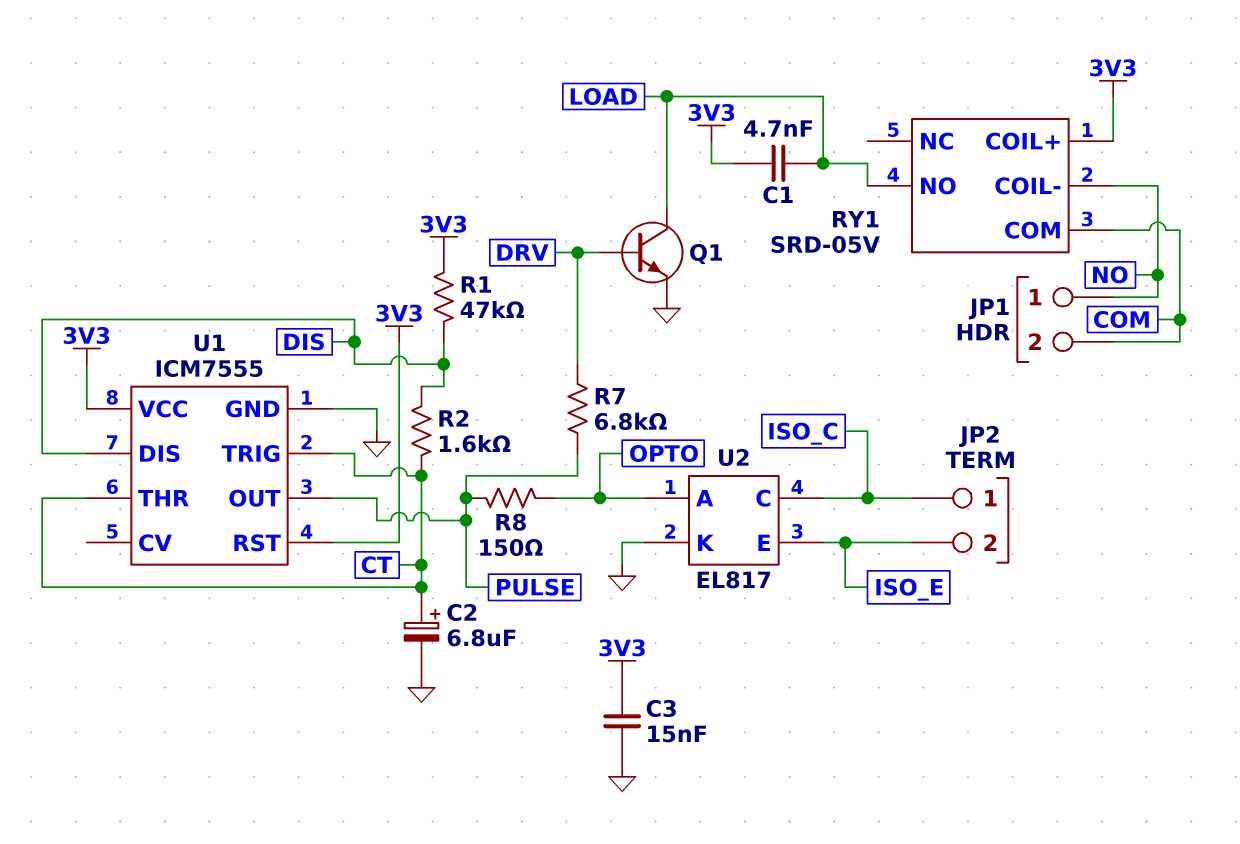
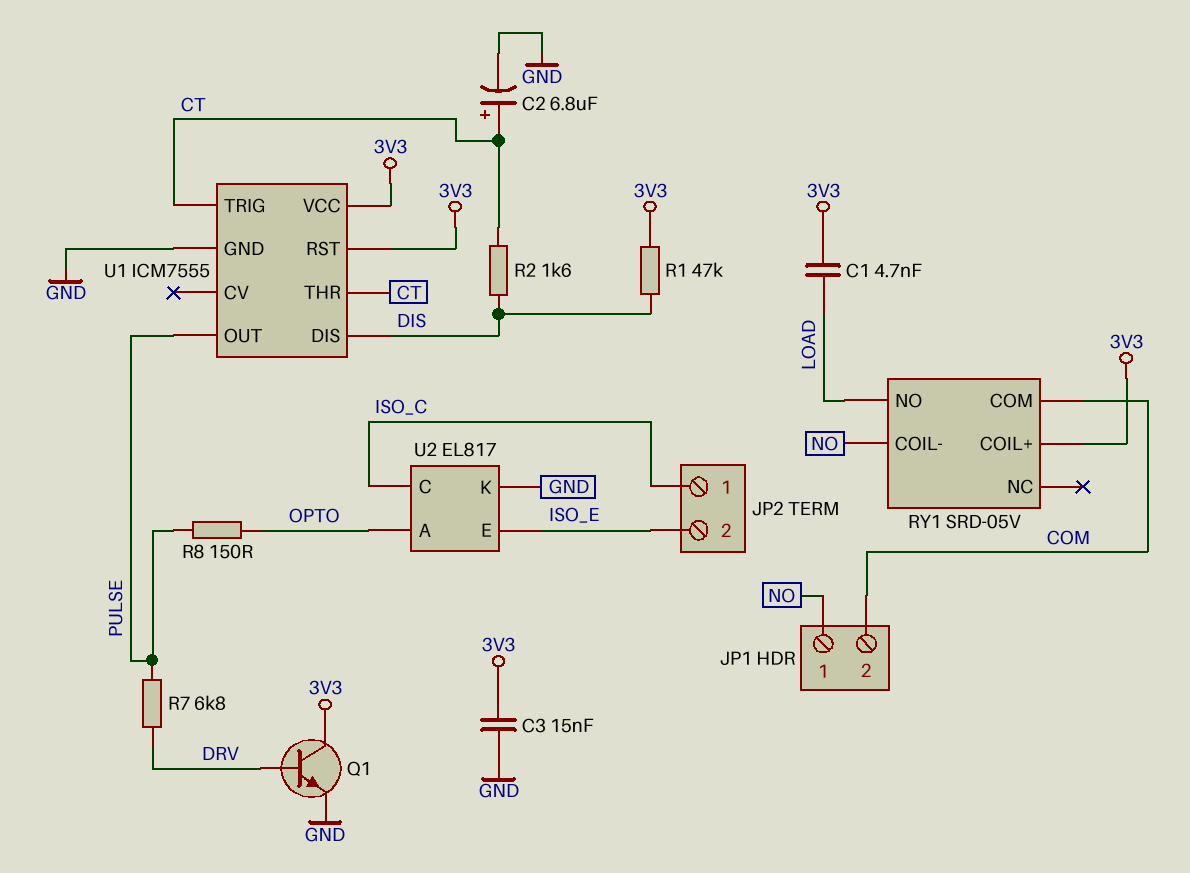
Q1: NPN (B DRV, C LOAD, E GND) -> NPN (B DRV, C 3V3, E GND)

